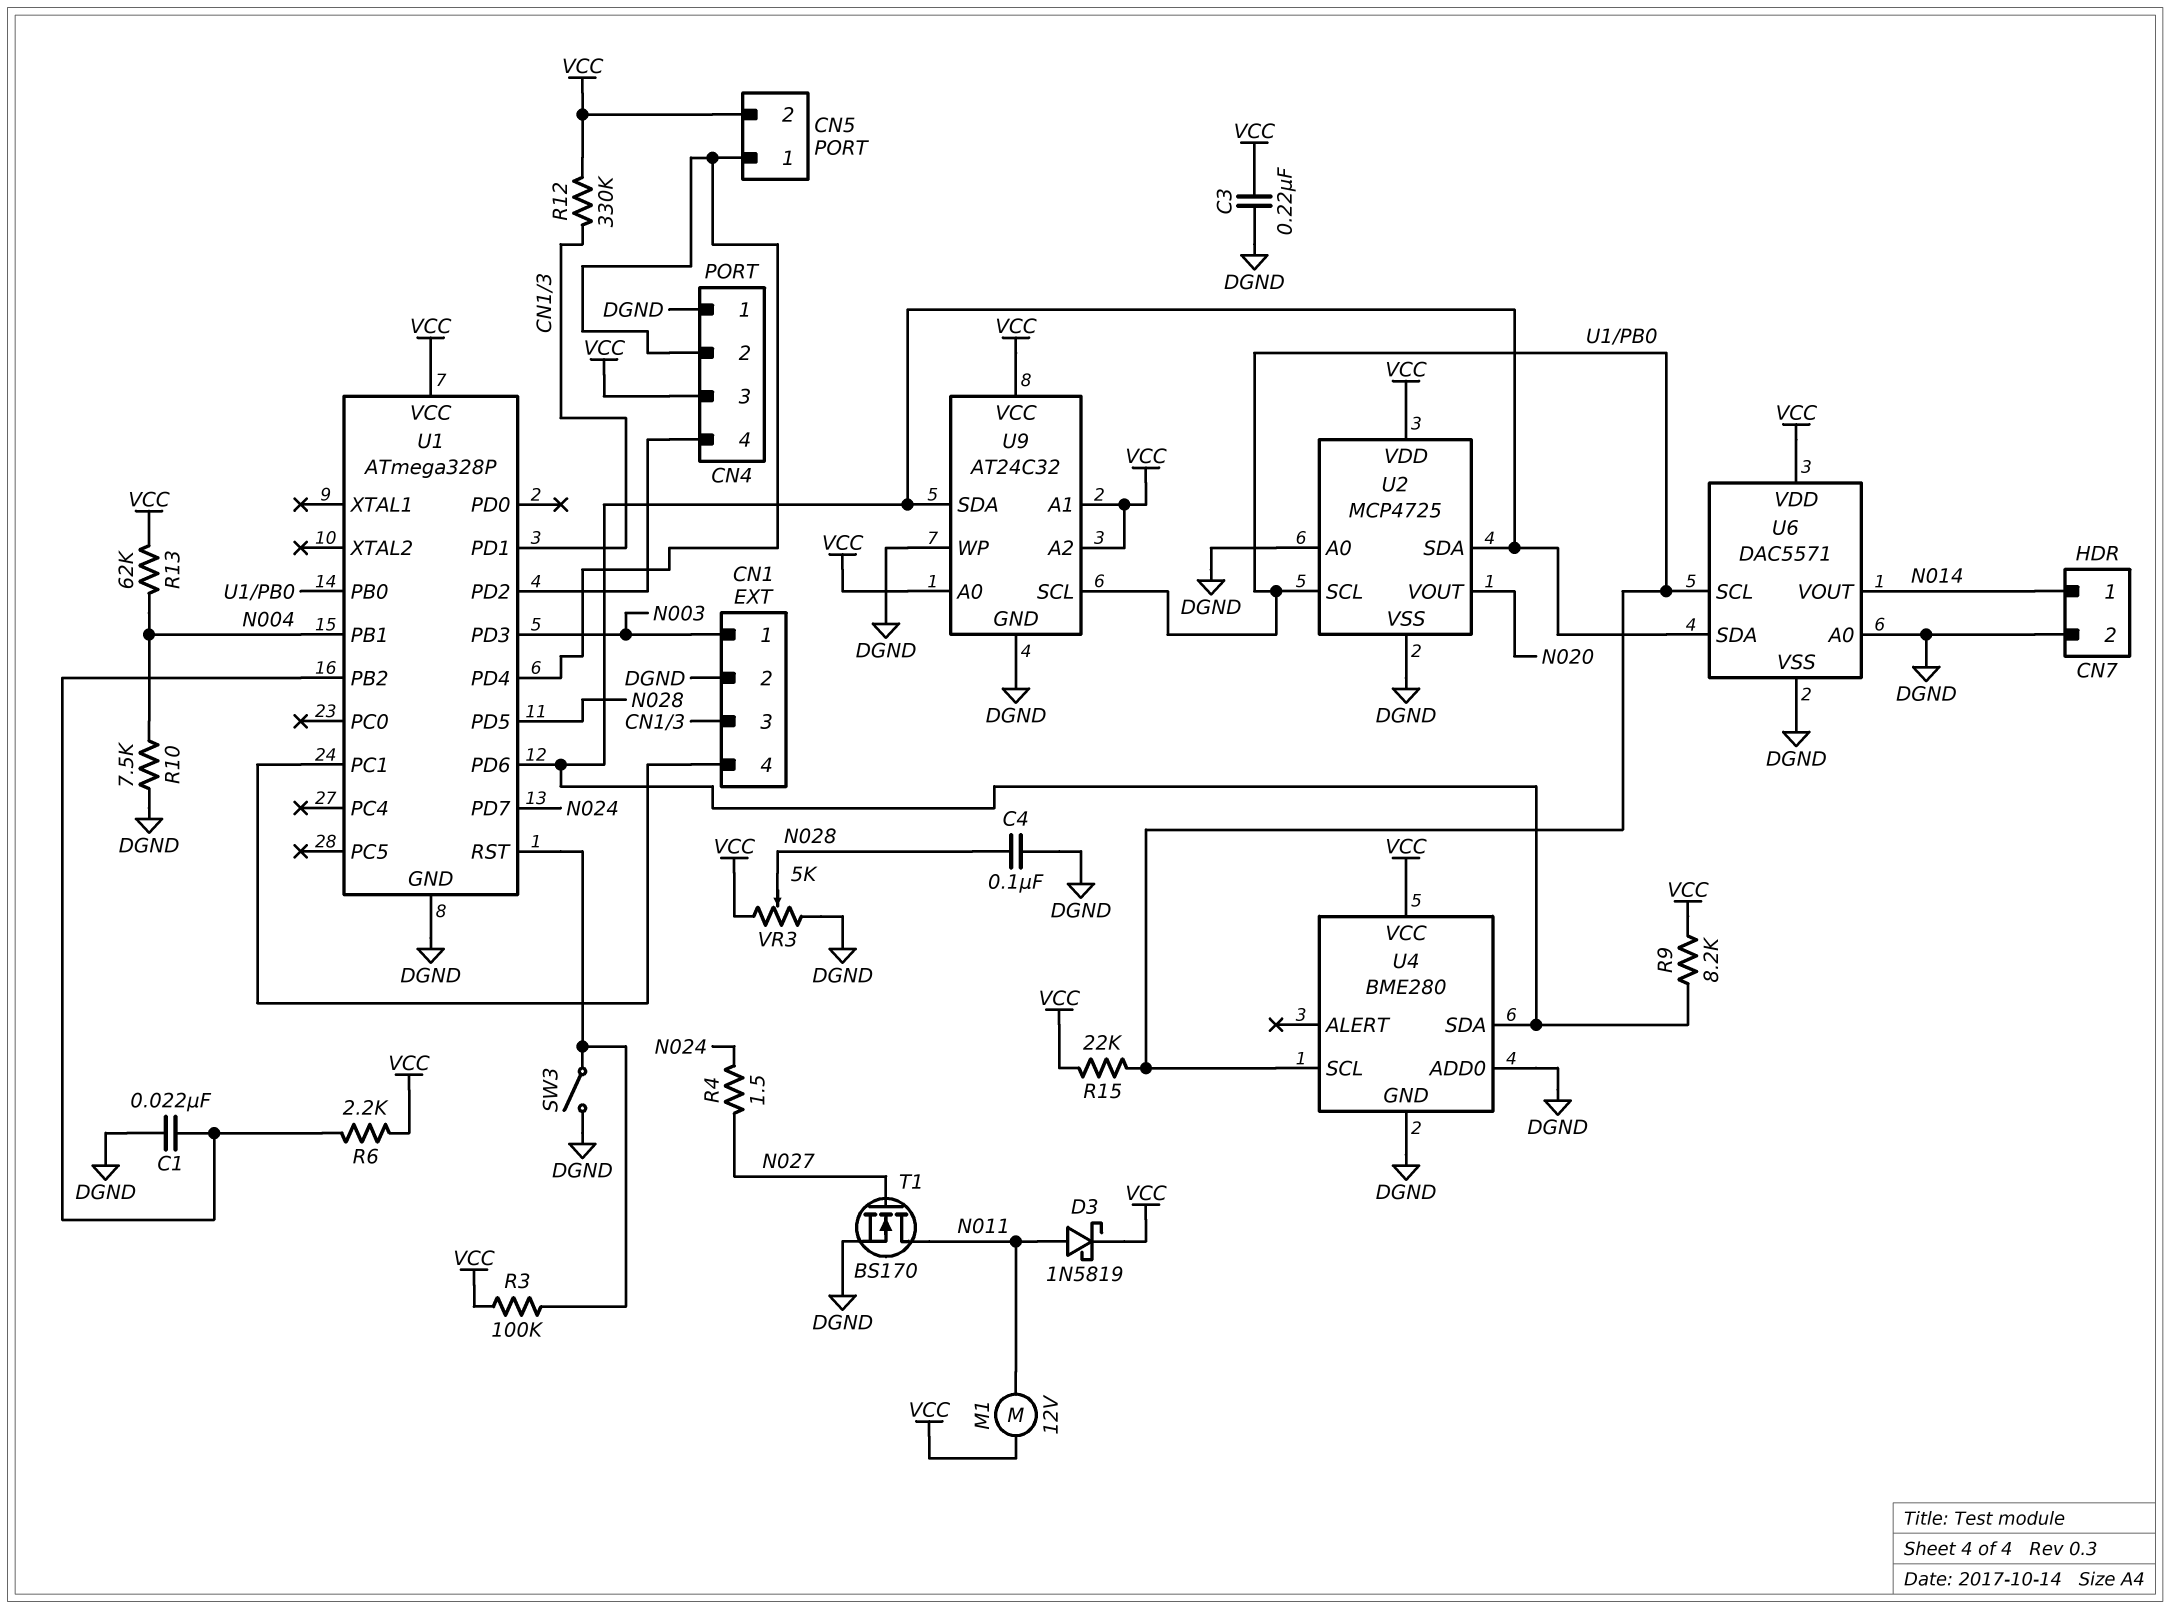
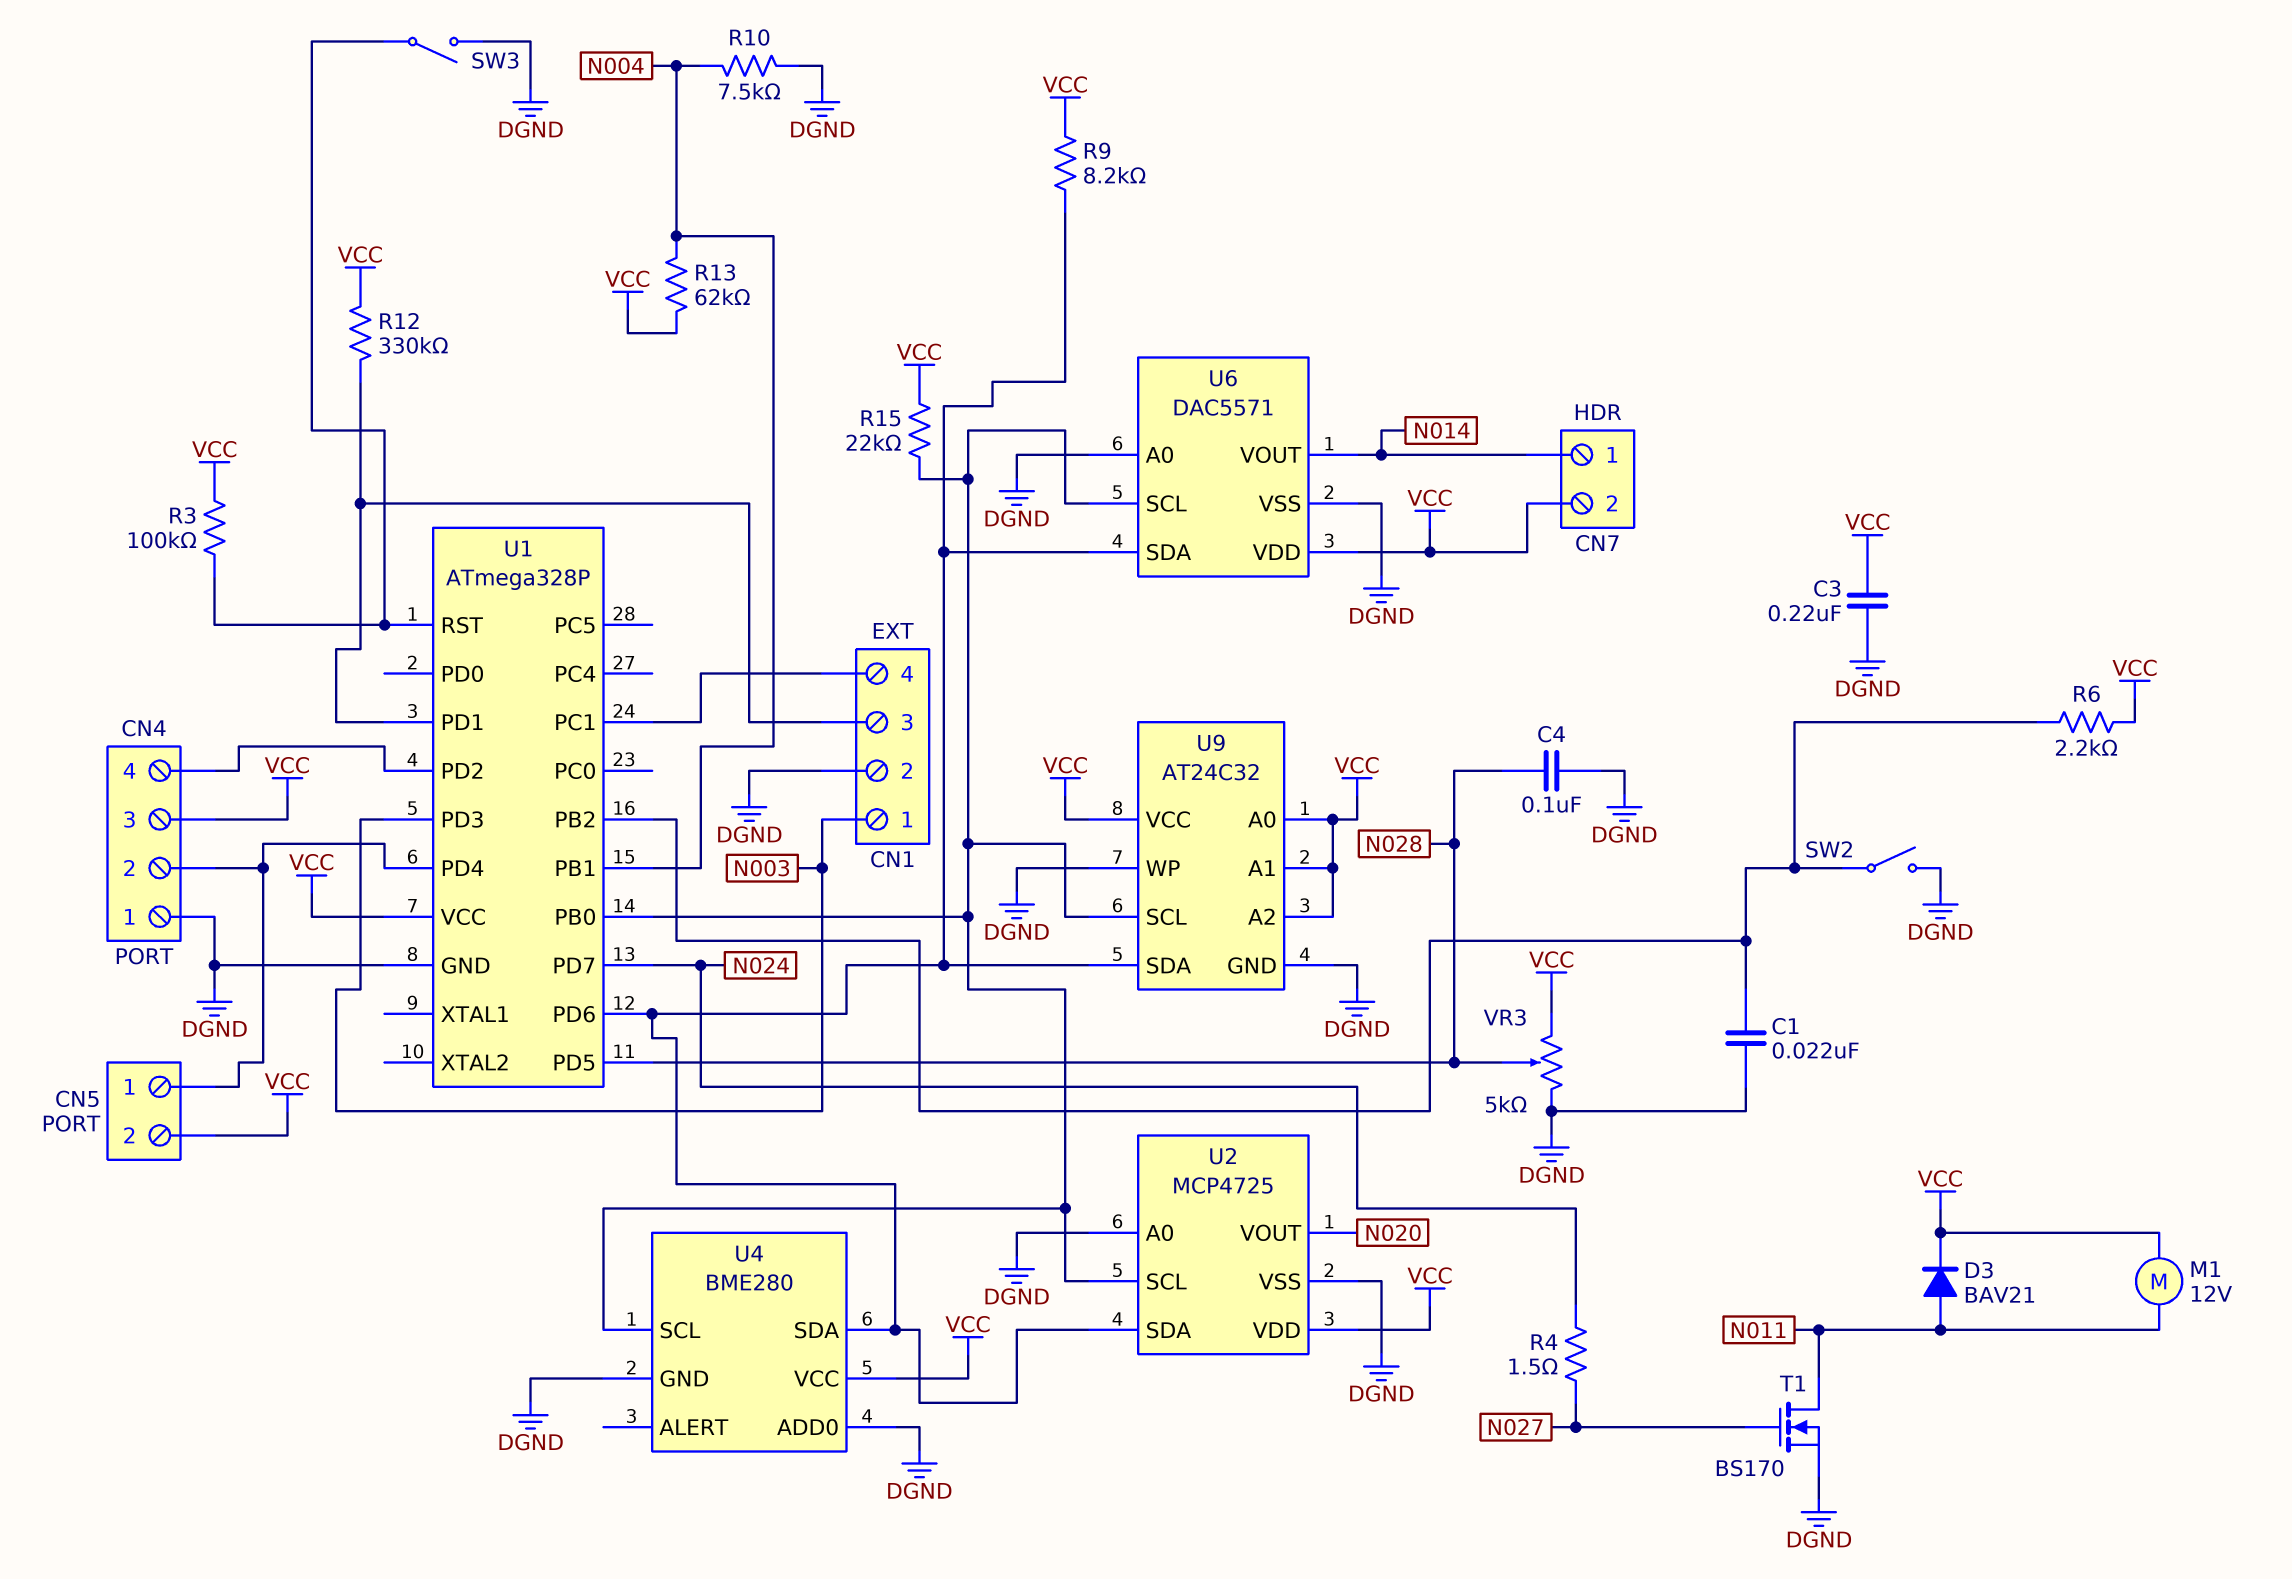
CN7 pin 2: DGND -> VCC
D3: schottky 1N5819 (A N011, K VCC) -> diode BAV21 (A N011, K VCC)
SW2: none -> switch (DGND, U1/PB2)

